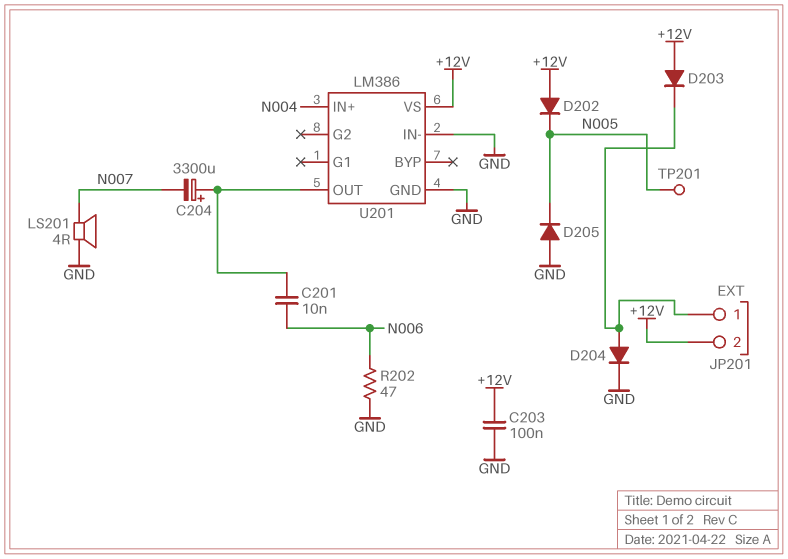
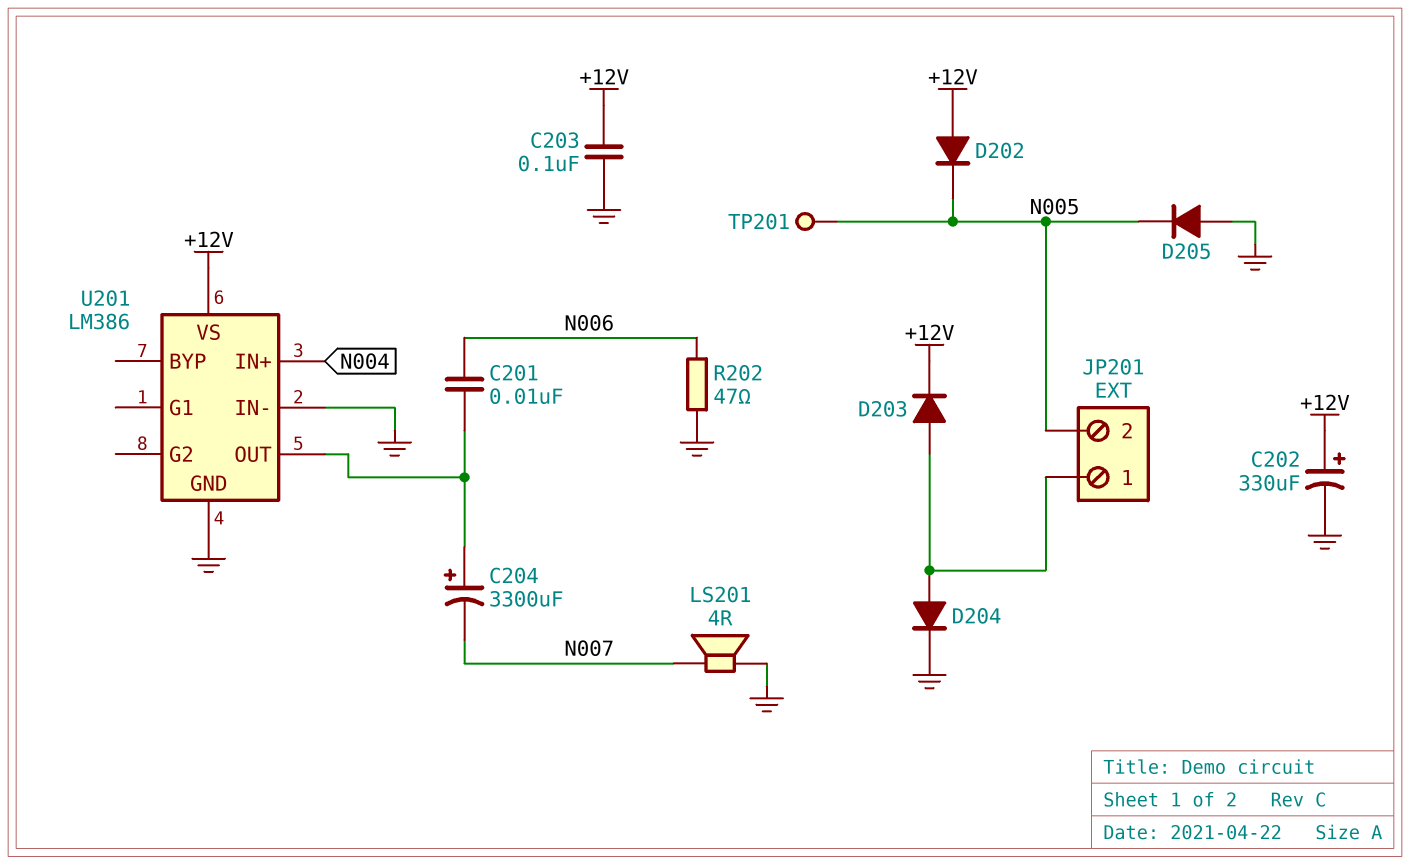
C202: none -> 330uF (plus +12V, minus GND)
D203: diode (A +12V, K JP201/1) -> diode (A JP201/1, K +12V)
JP201 pin 2: +12V -> N005

